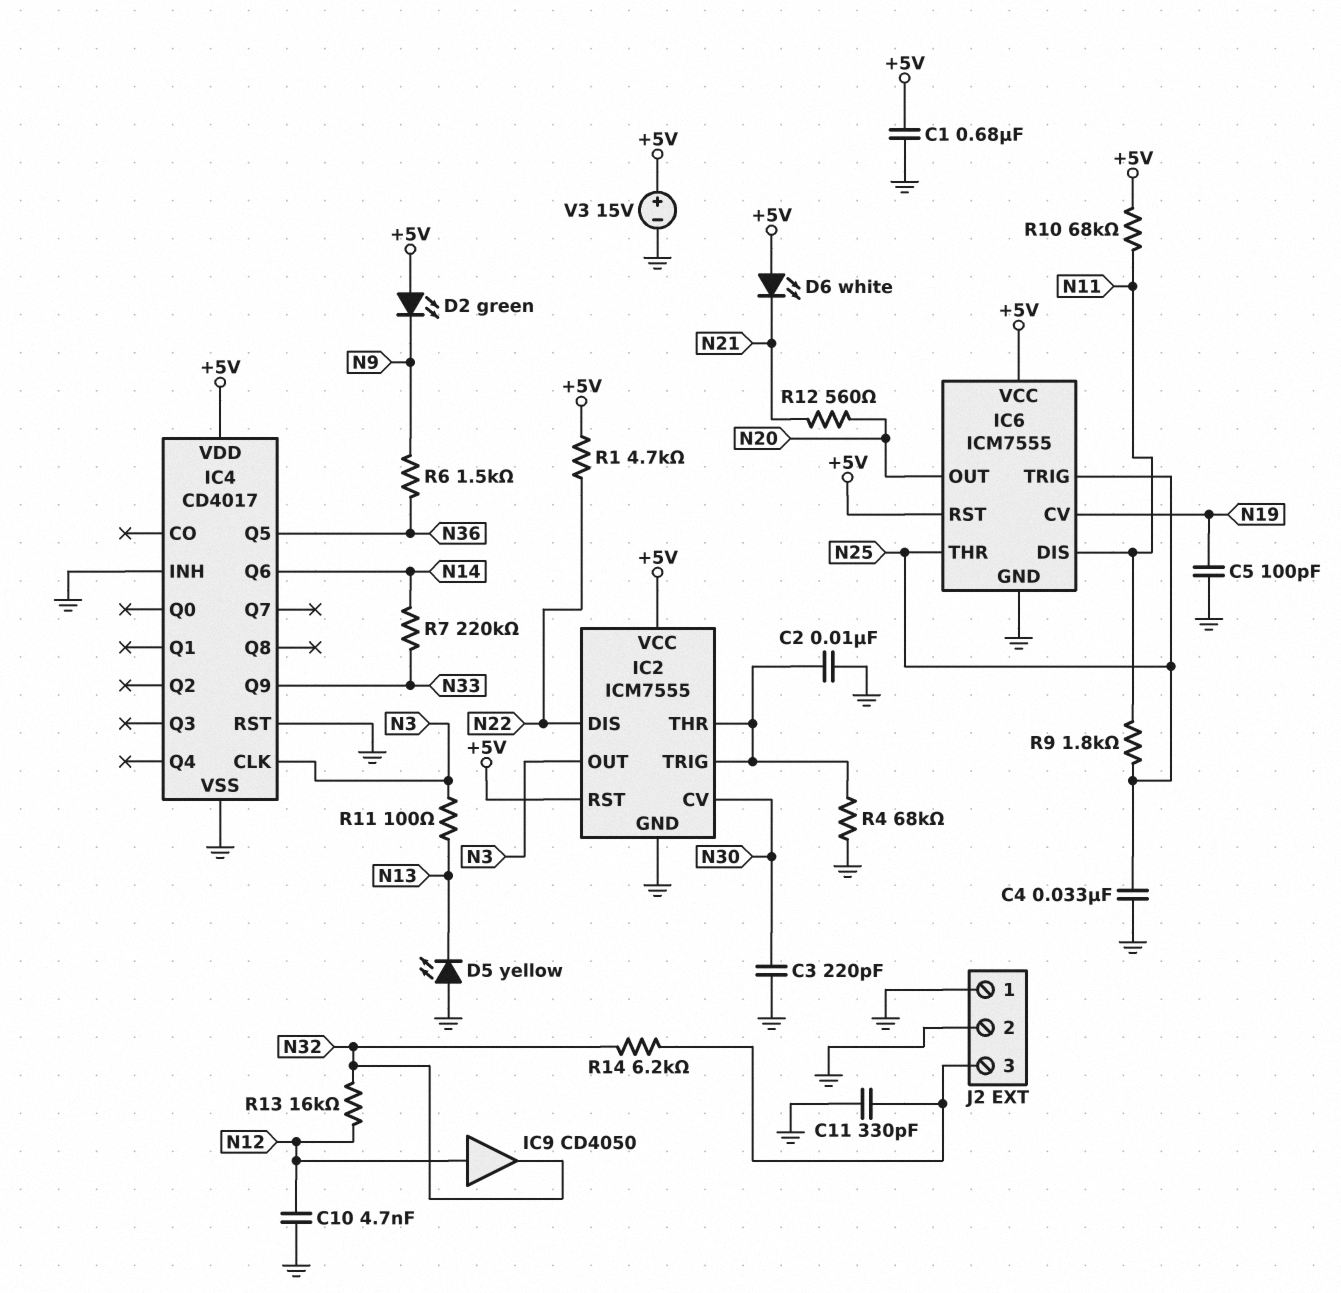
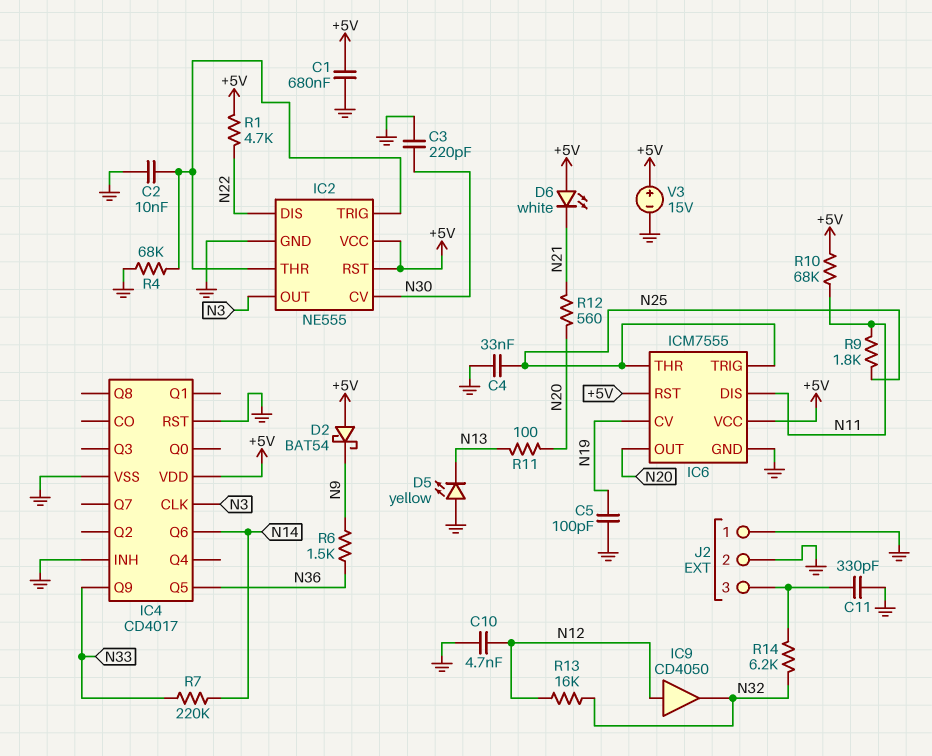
D2: LED green (A +5V, K N9) -> schottky BAT54 (A +5V, K N9)
IC2: ICM7555 -> NE555
R11: 100 (N3, N13) -> 100 (N13, N20)

